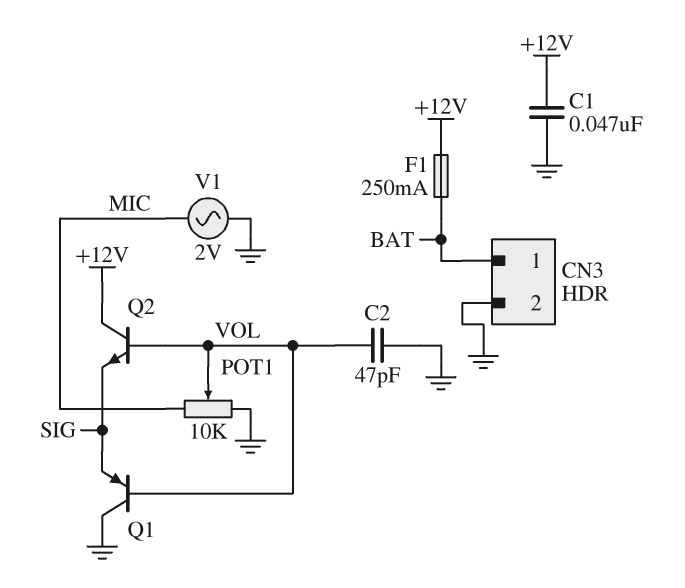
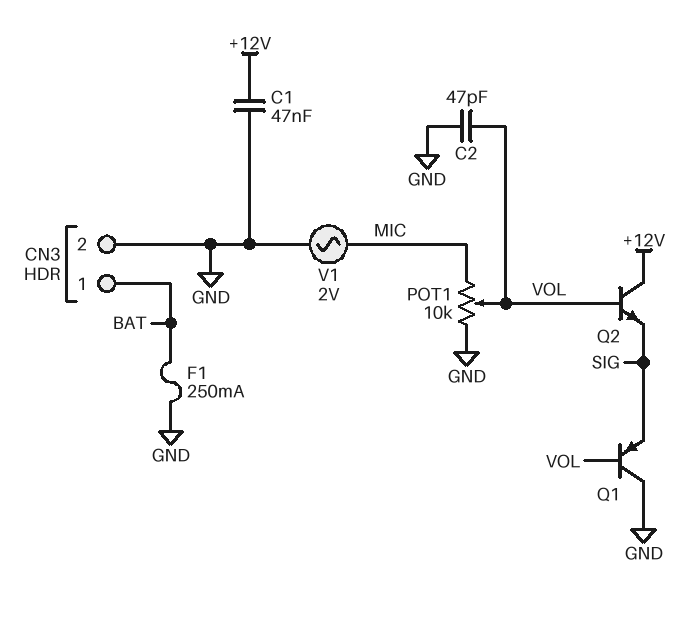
F1: 250mA (+12V, BAT) -> 250mA (BAT, GND)

